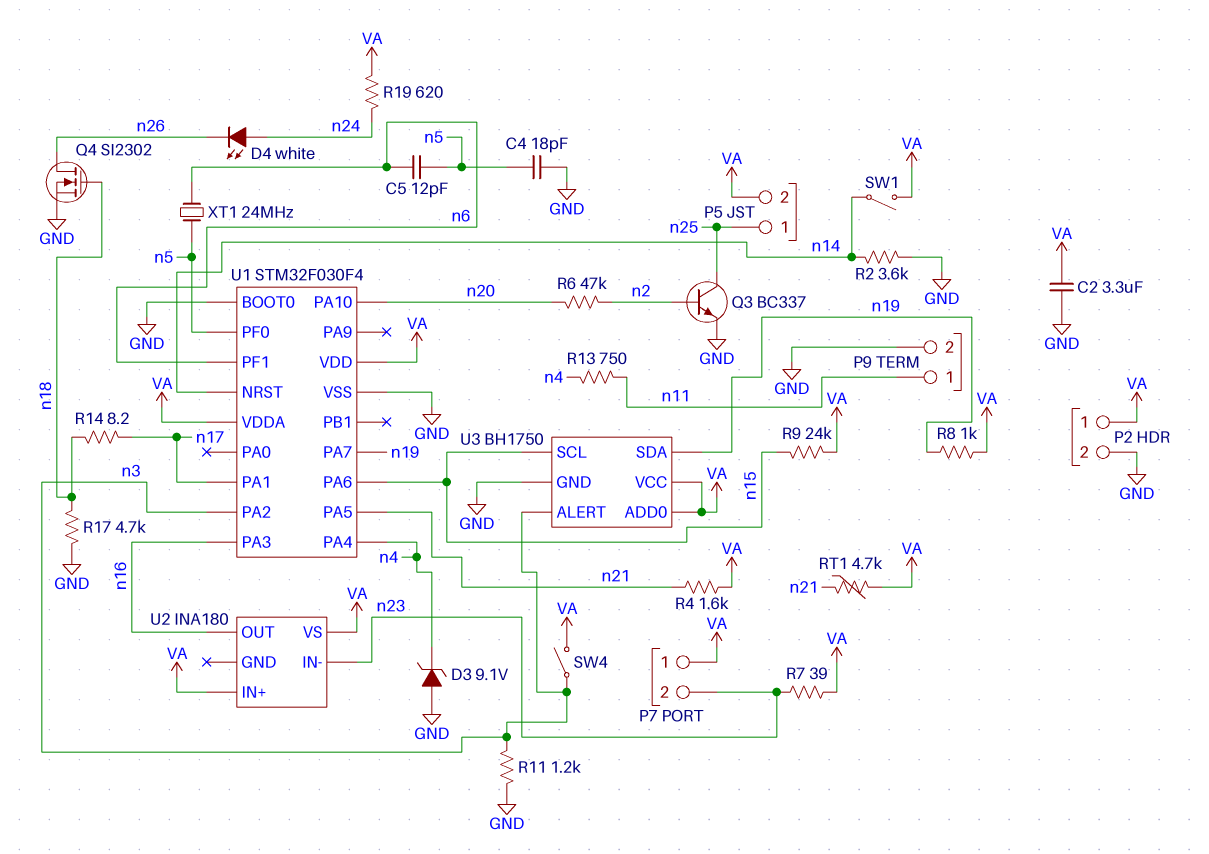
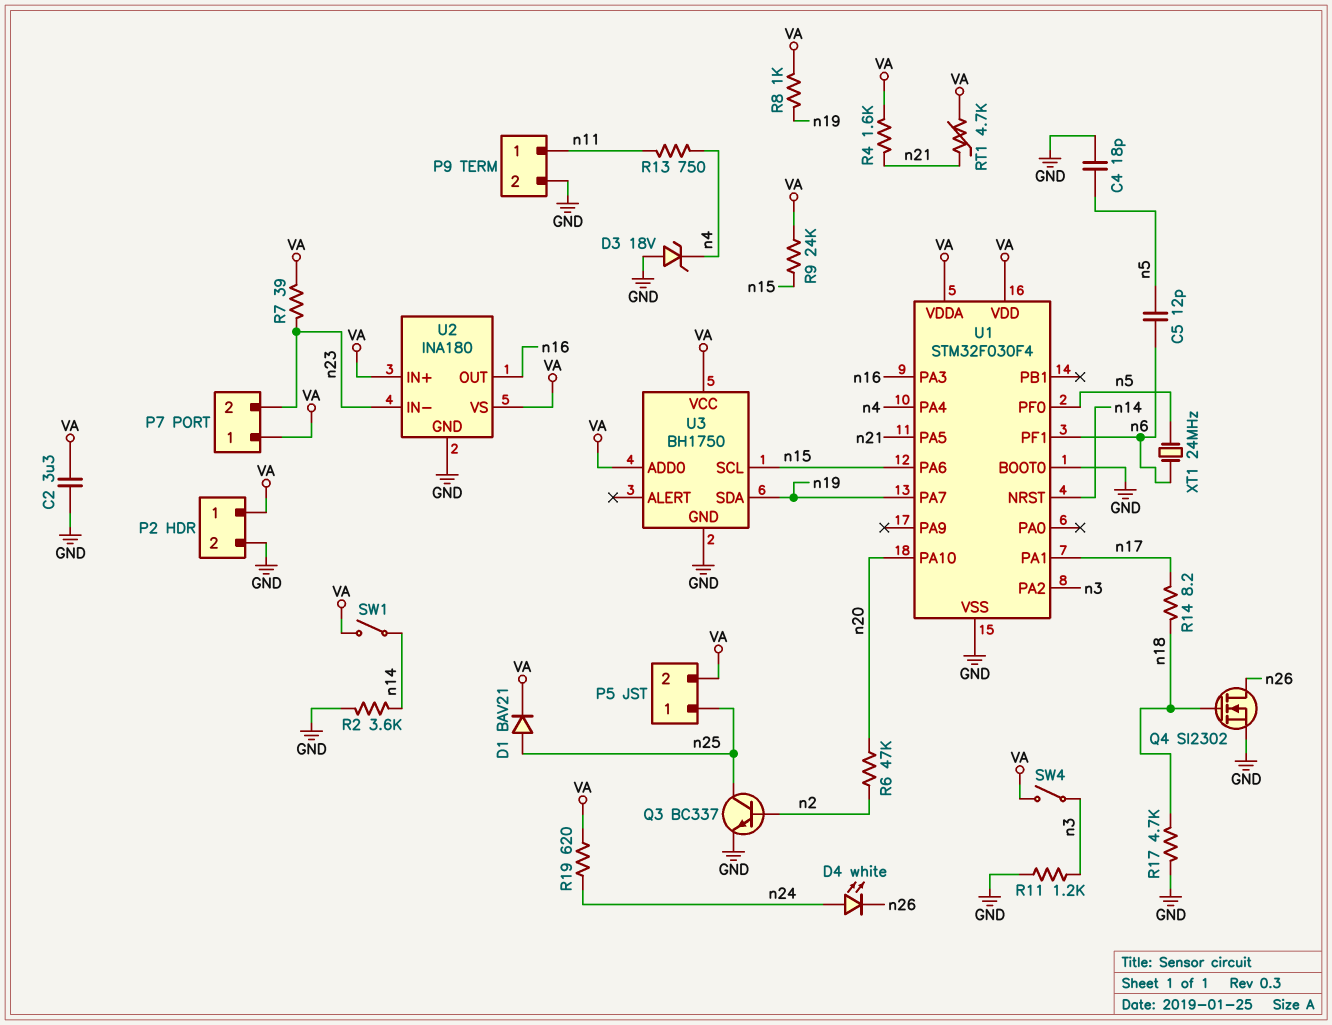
D1: none -> diode BAV21 (A n25, K VA)
D3: zener 9.1V (A GND, K n4) -> zener 18V (A GND, K n4)
U2 pin GND: none -> GND
U3 pin ALERT: n3 -> none

